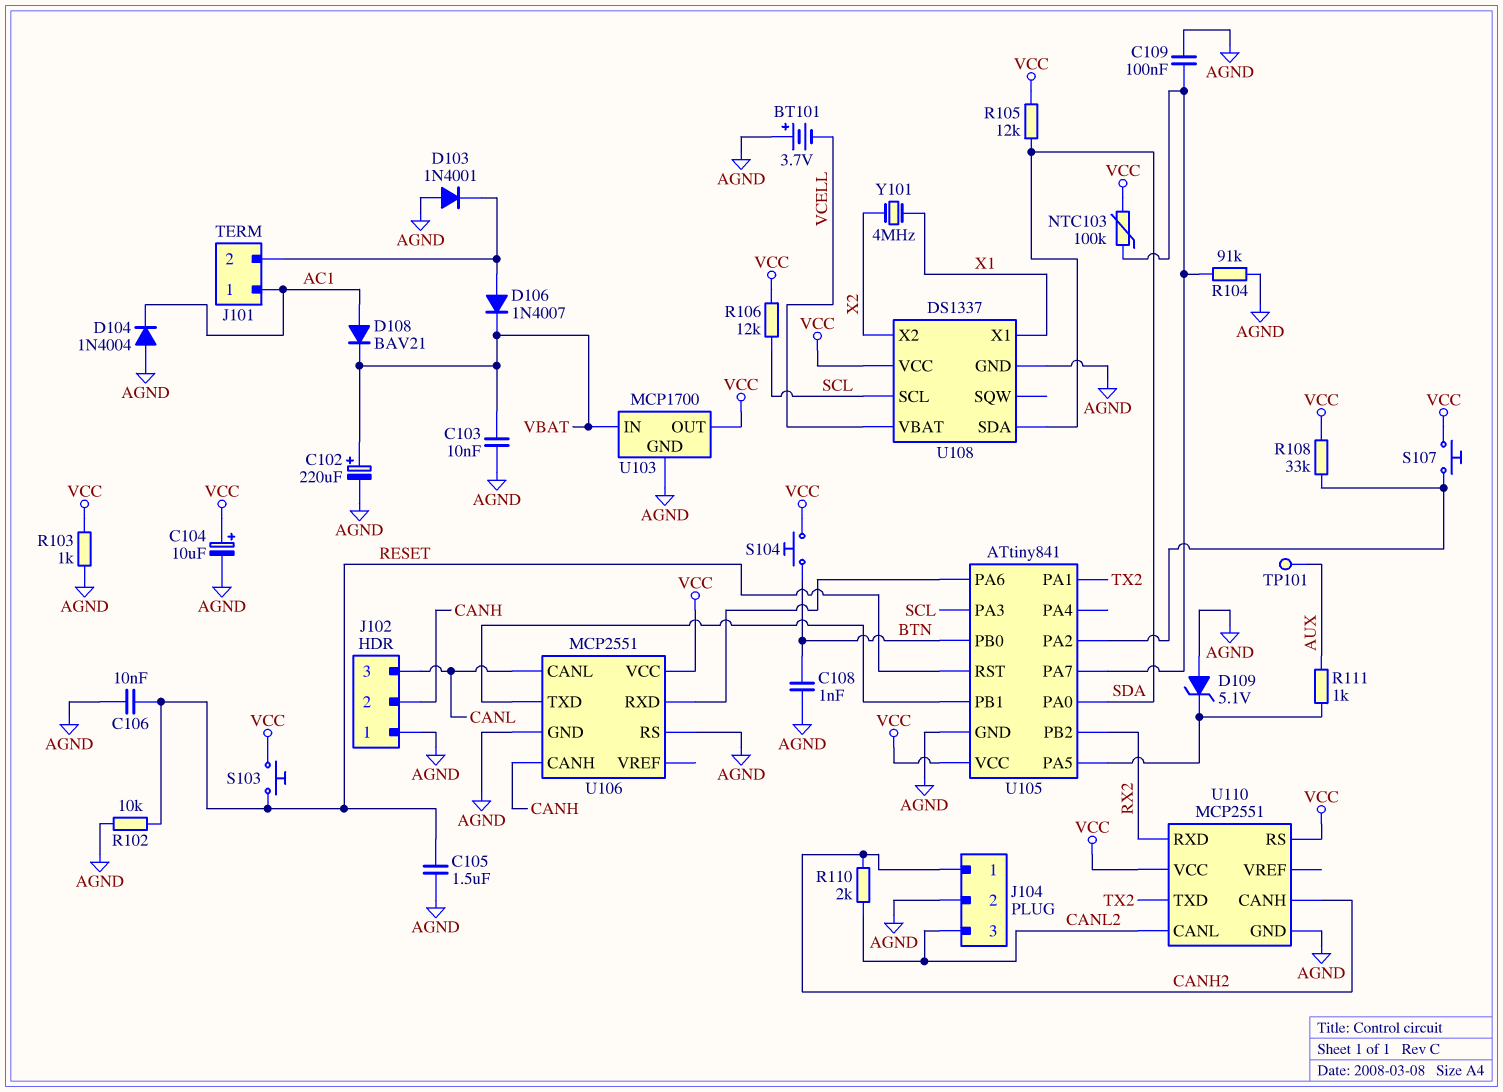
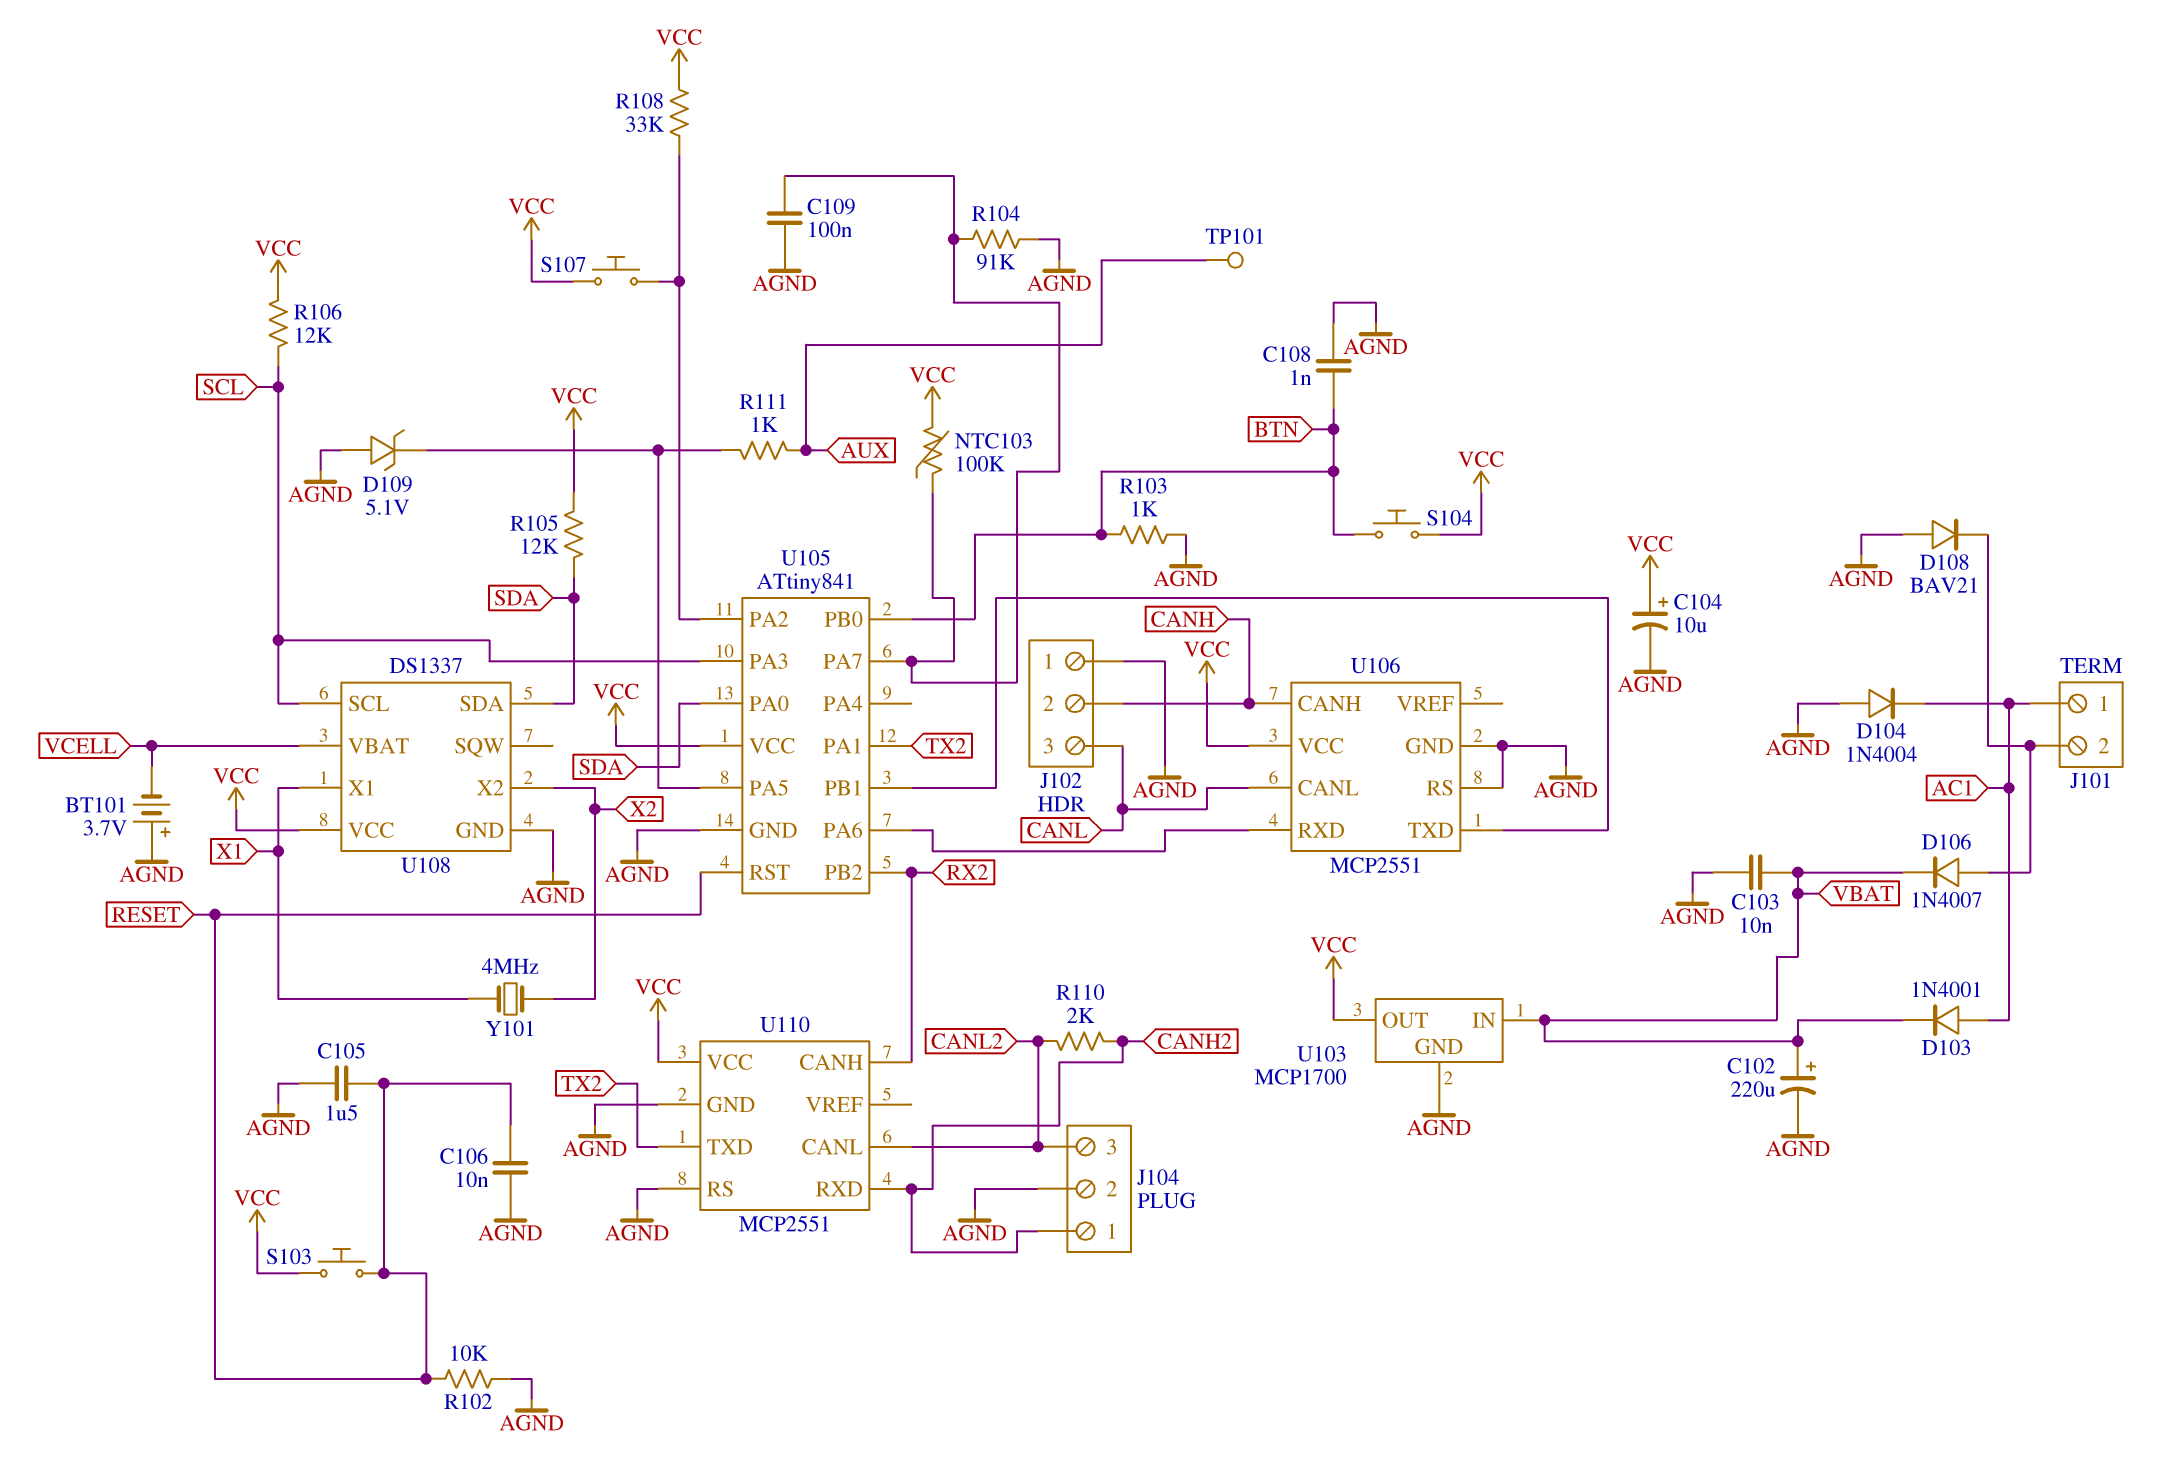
D103: diode 1N4001 (A AGND, K J101/2) -> diode 1N4001 (A AC1, K VBAT)
D108: diode BAV21 (A AC1, K VBAT) -> diode BAV21 (A AGND, K J101/2)
R103: 1k (AGND, VCC) -> 1k (AGND, BTN)
U110 pin CANH: CANH2 -> RX2
U110 pin RS: VCC -> AGND
U110 pin RXD: RX2 -> CANH2

